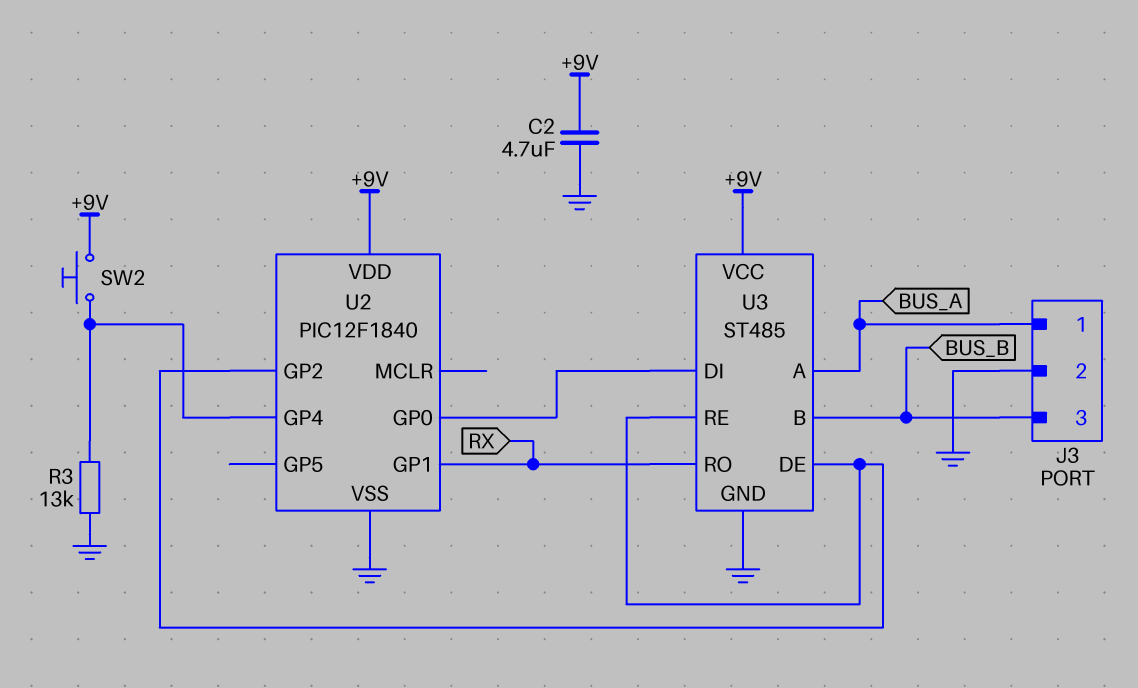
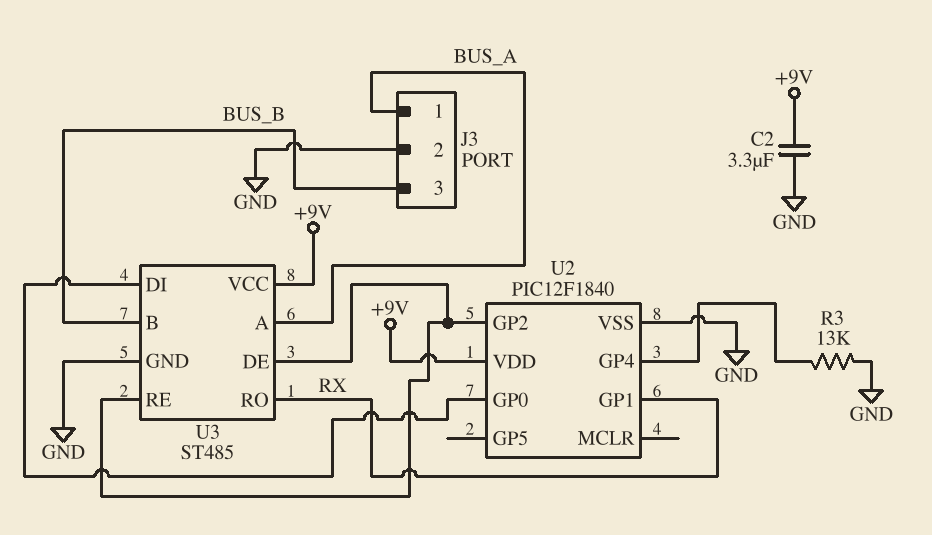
C2: 4.7uF (+9V, GND) -> 3.3uF (+9V, GND)
SW2: button (+9V, U2/GP4) -> none

